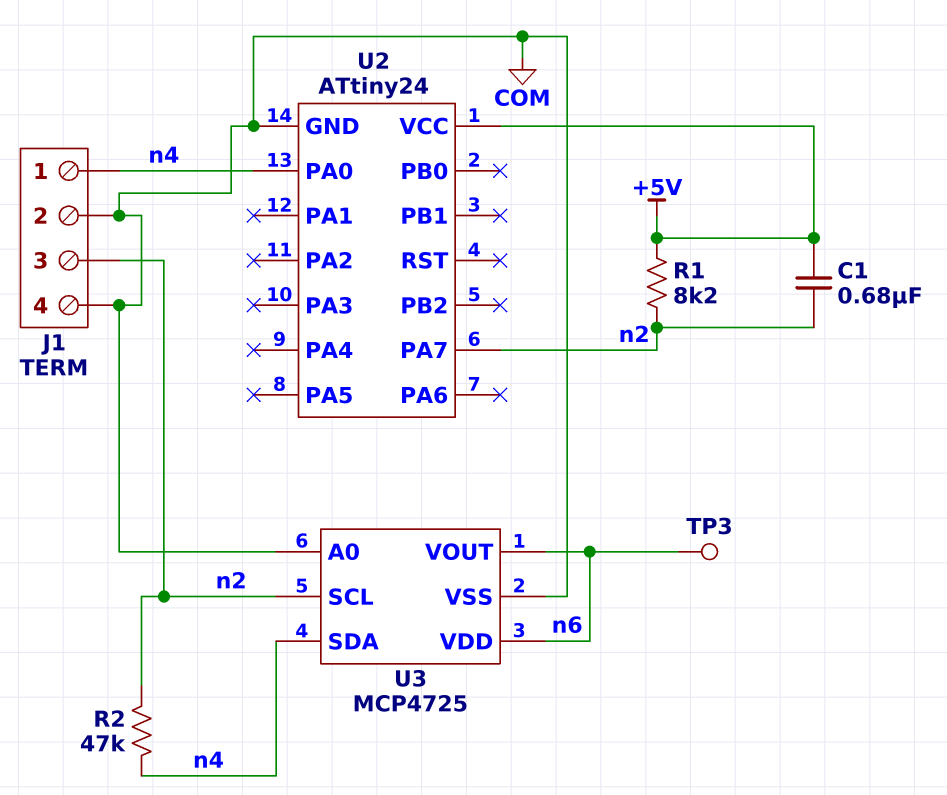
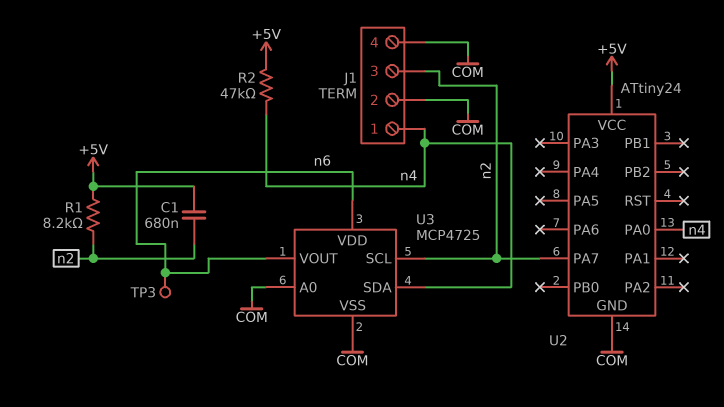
R2: 47k (n2, n4) -> 47k (+5V, n4)

